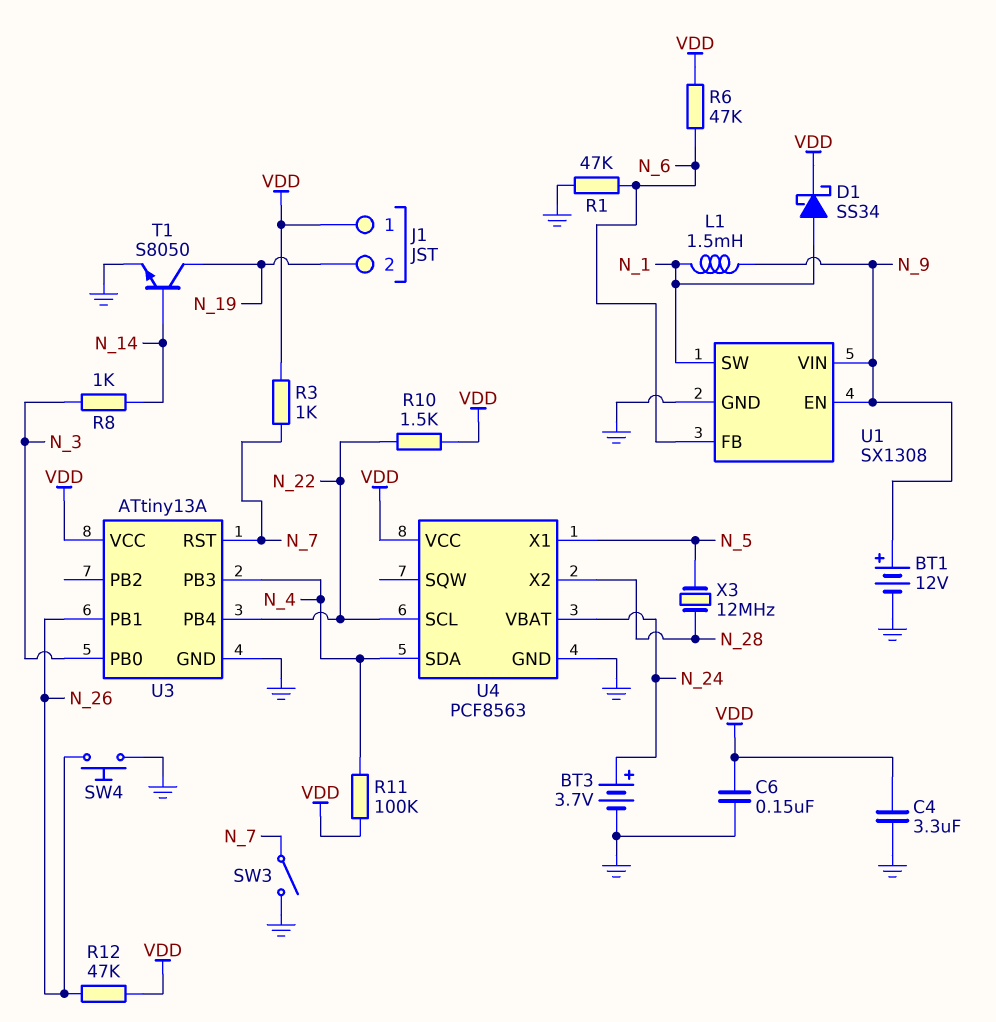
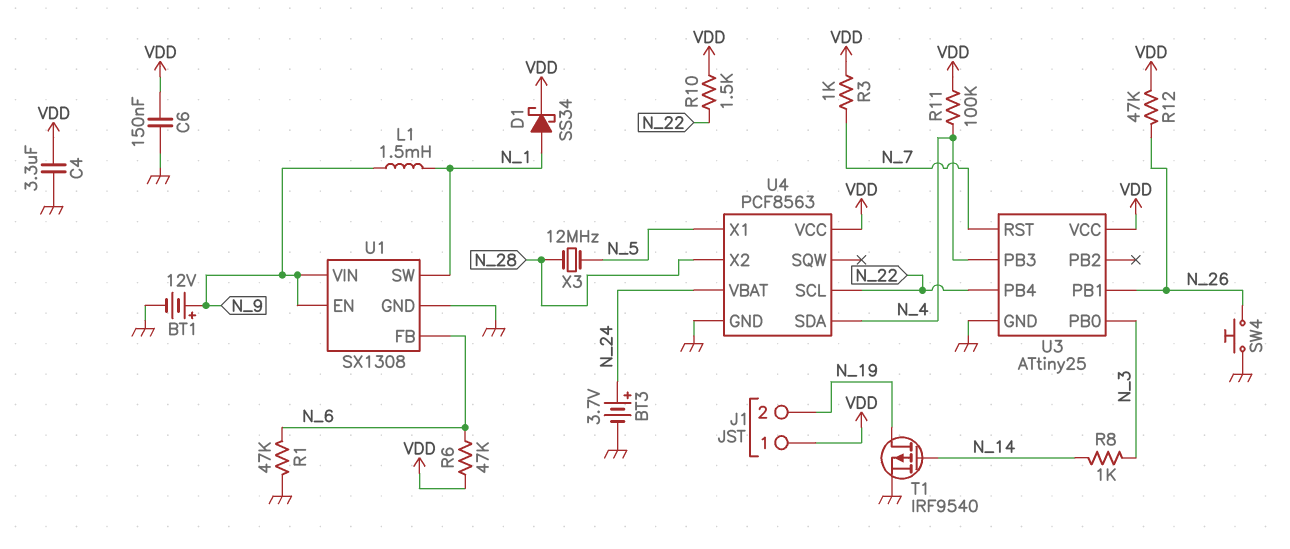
SW3: switch (GND, N_7) -> none
T1: NPN S8050 (B N_14, C N_19, E GND) -> PMOS IRF9540 (G N_14, D N_19, S GND)
U3: ATtiny13A -> ATtiny25

